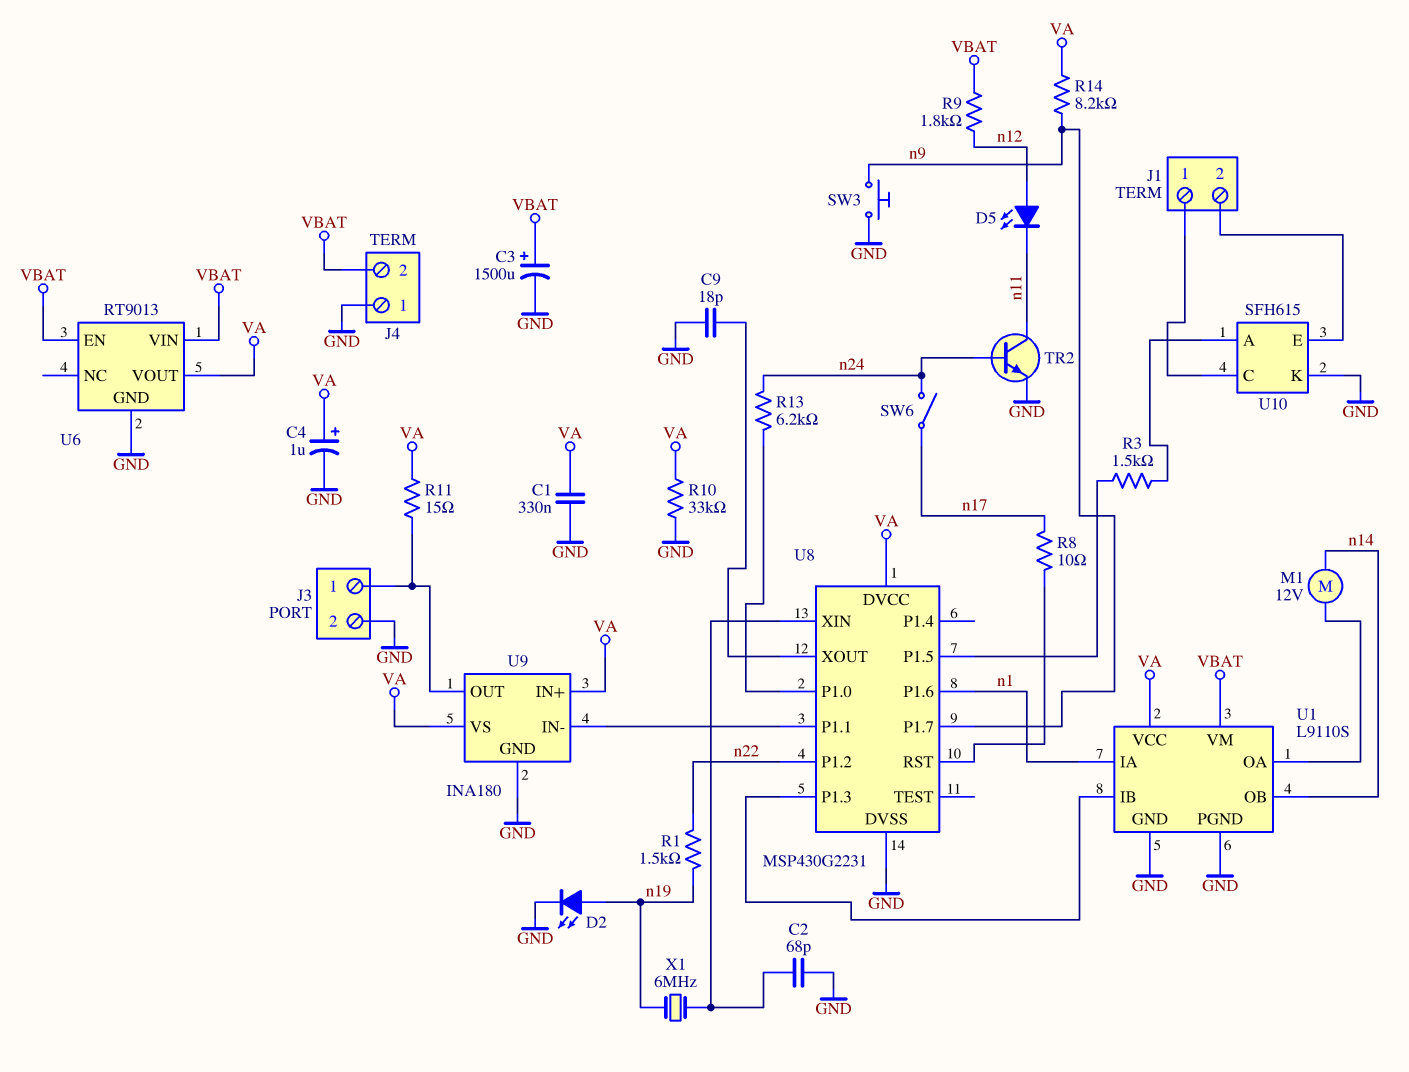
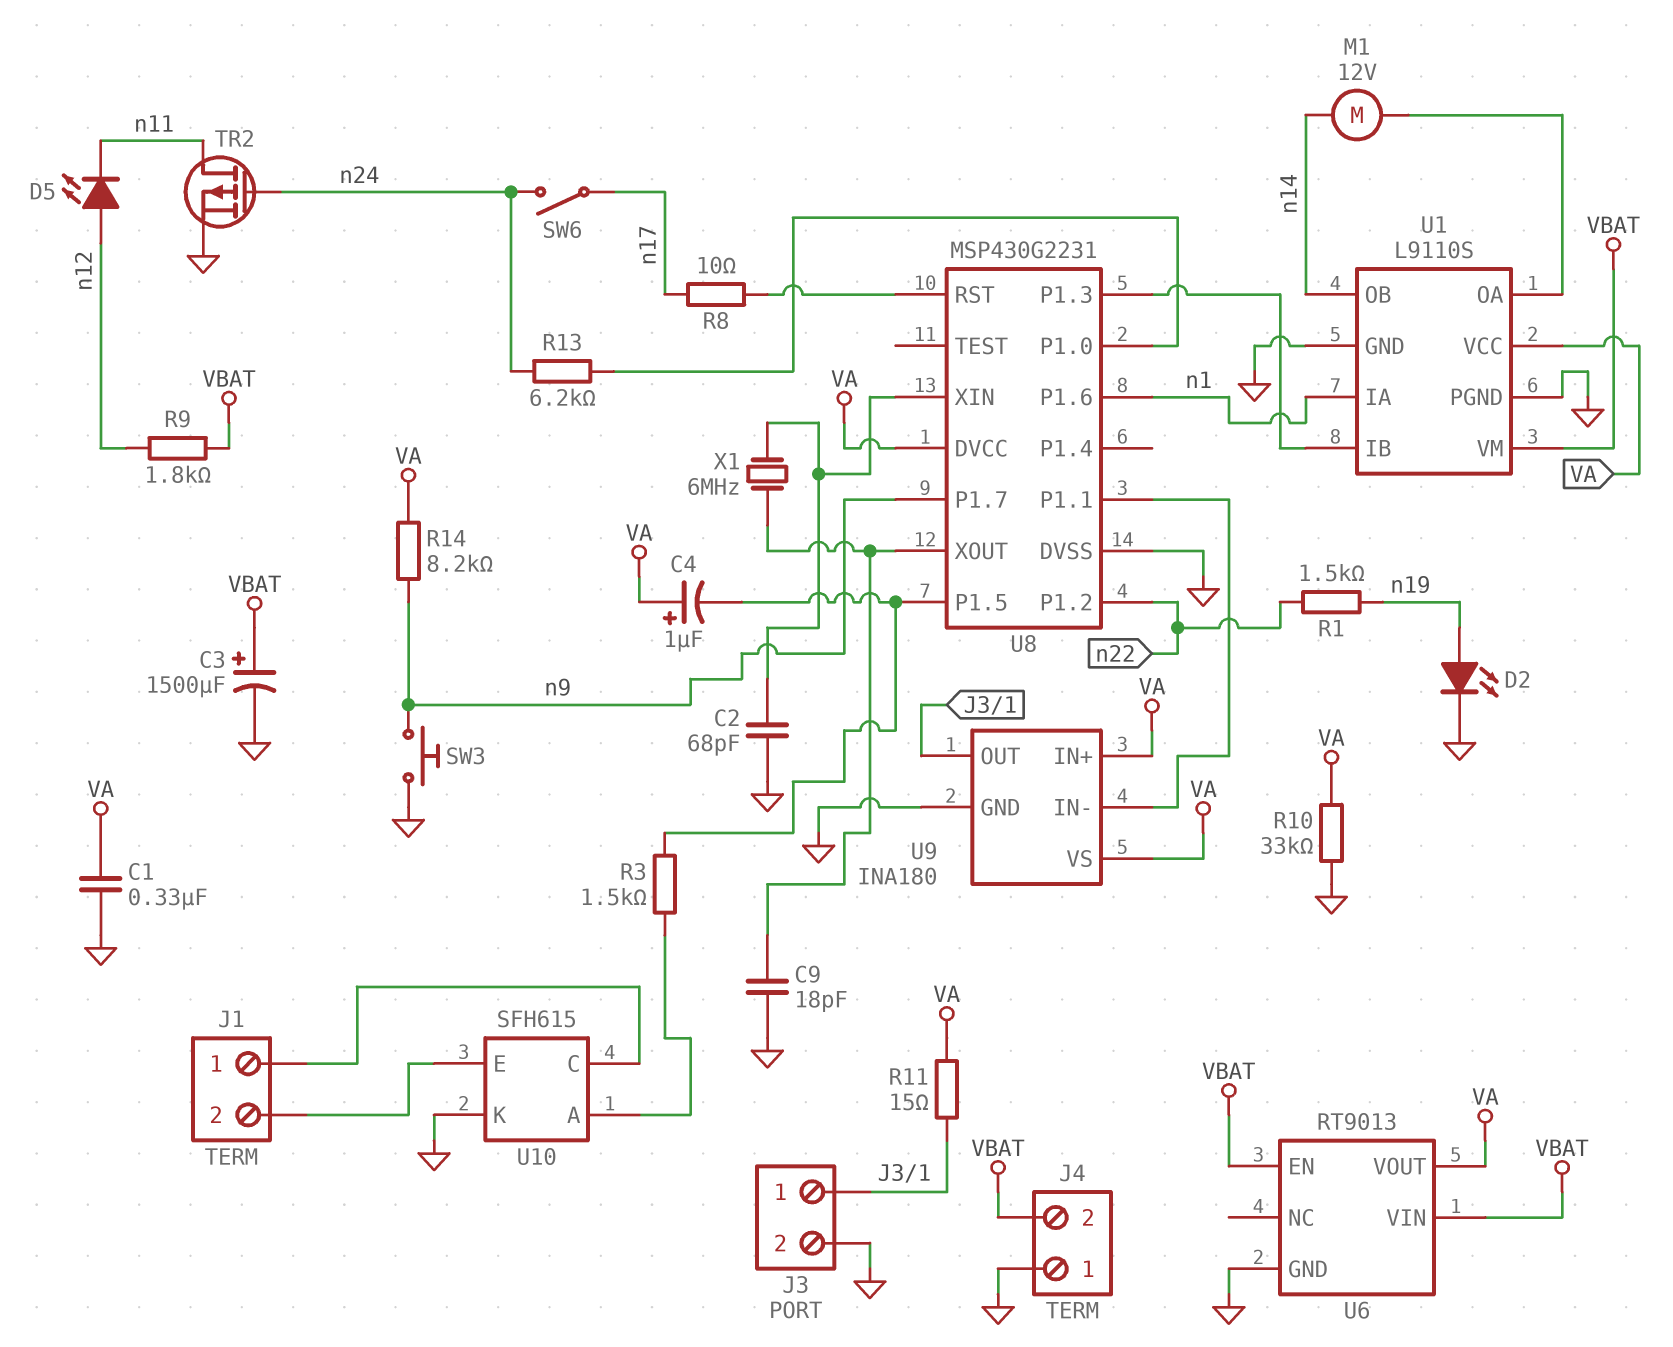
C4: 1uF (plus VA, minus GND) -> 1uF (plus VA, minus U8/P1.5)
TR2: NPN (B n24, C n11, E GND) -> PMOS (G n24, D n11, S GND)
X1: 6MHz (U8/XIN, n19) -> 6MHz (U8/XIN, U8/XOUT)

